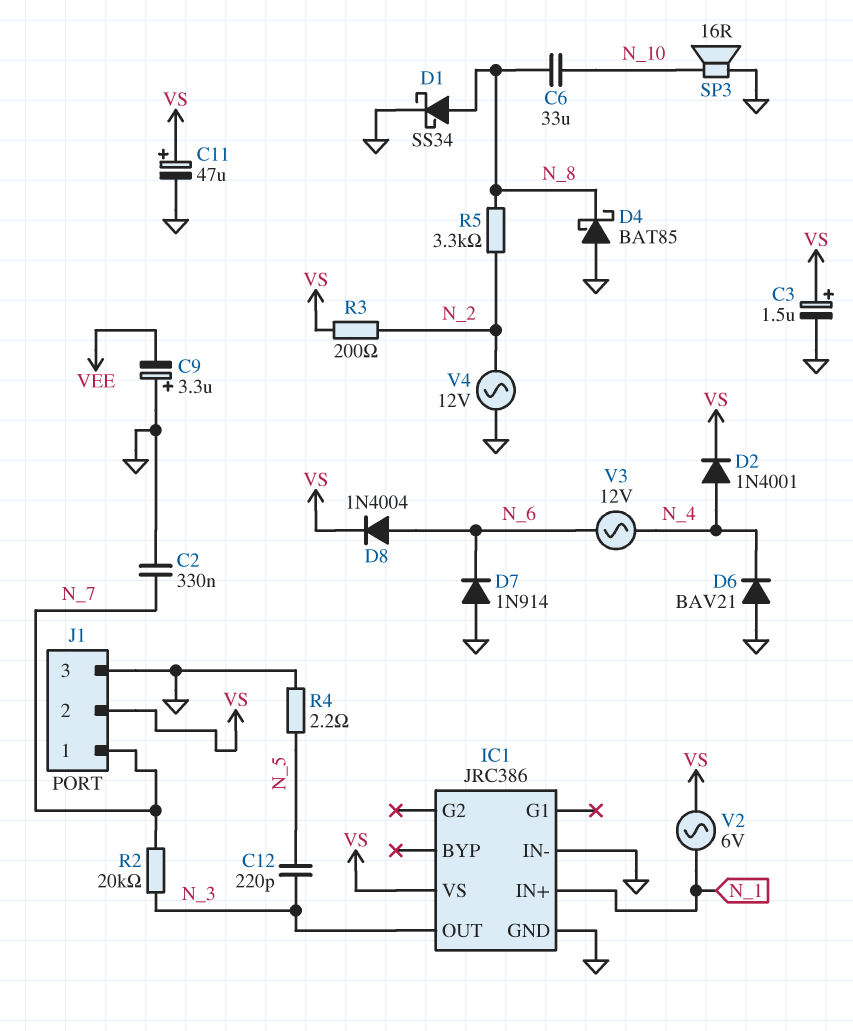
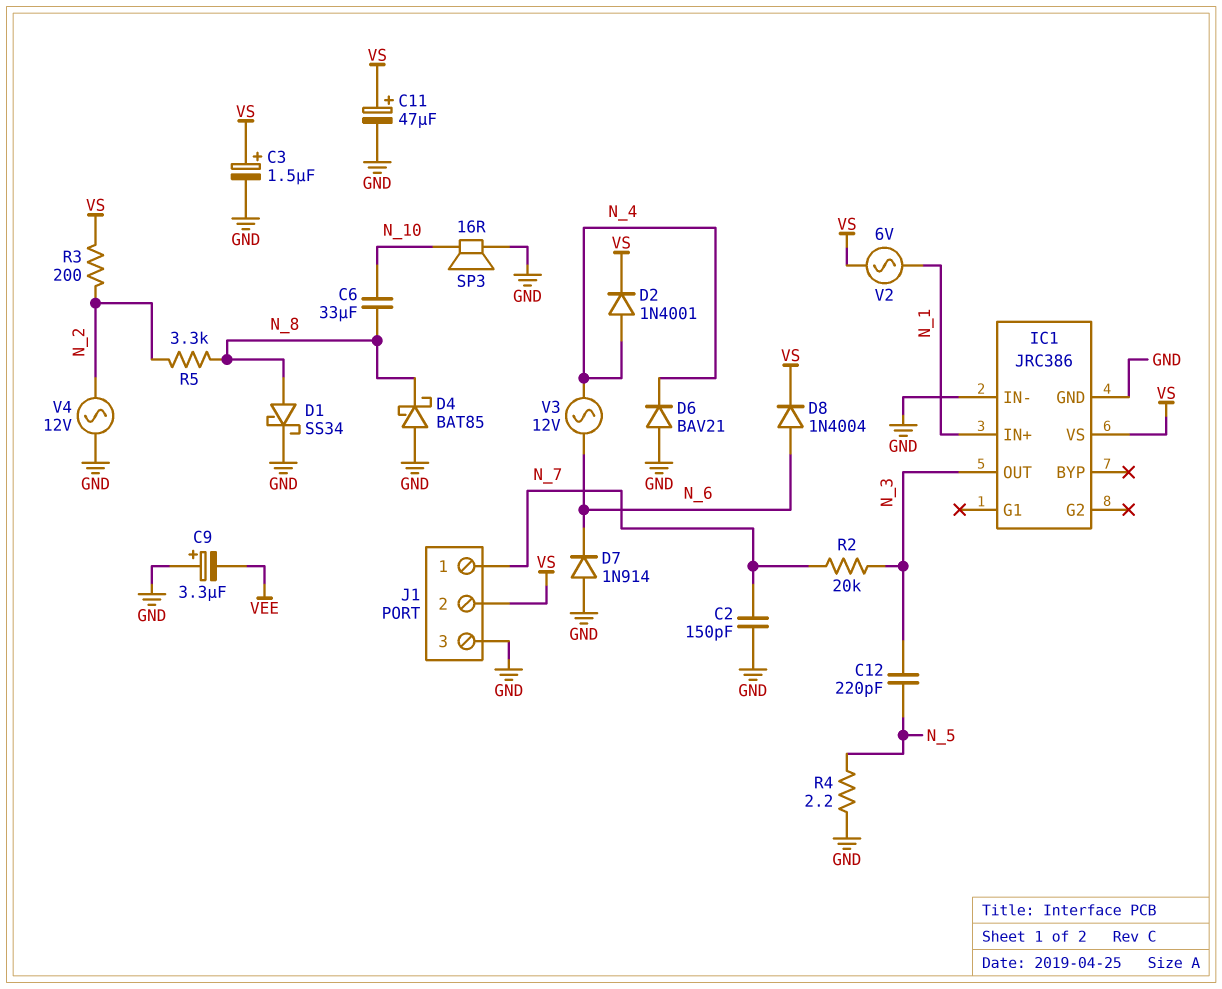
C2: 330nF (GND, N_7) -> 150pF (GND, N_7)

